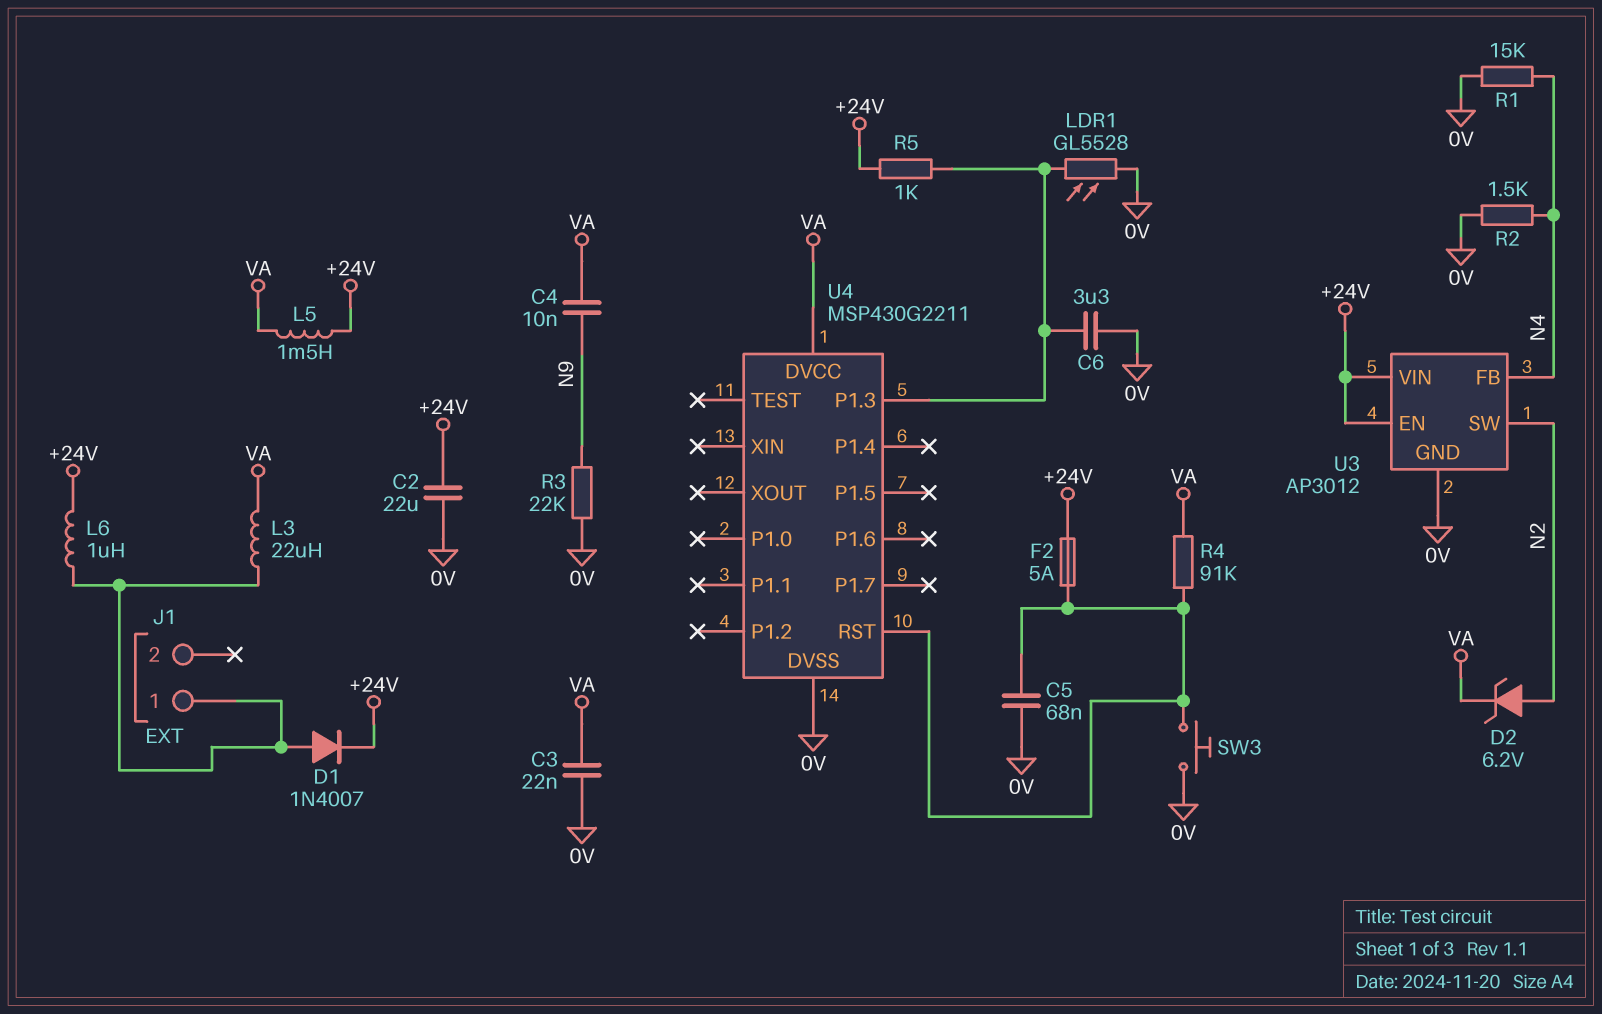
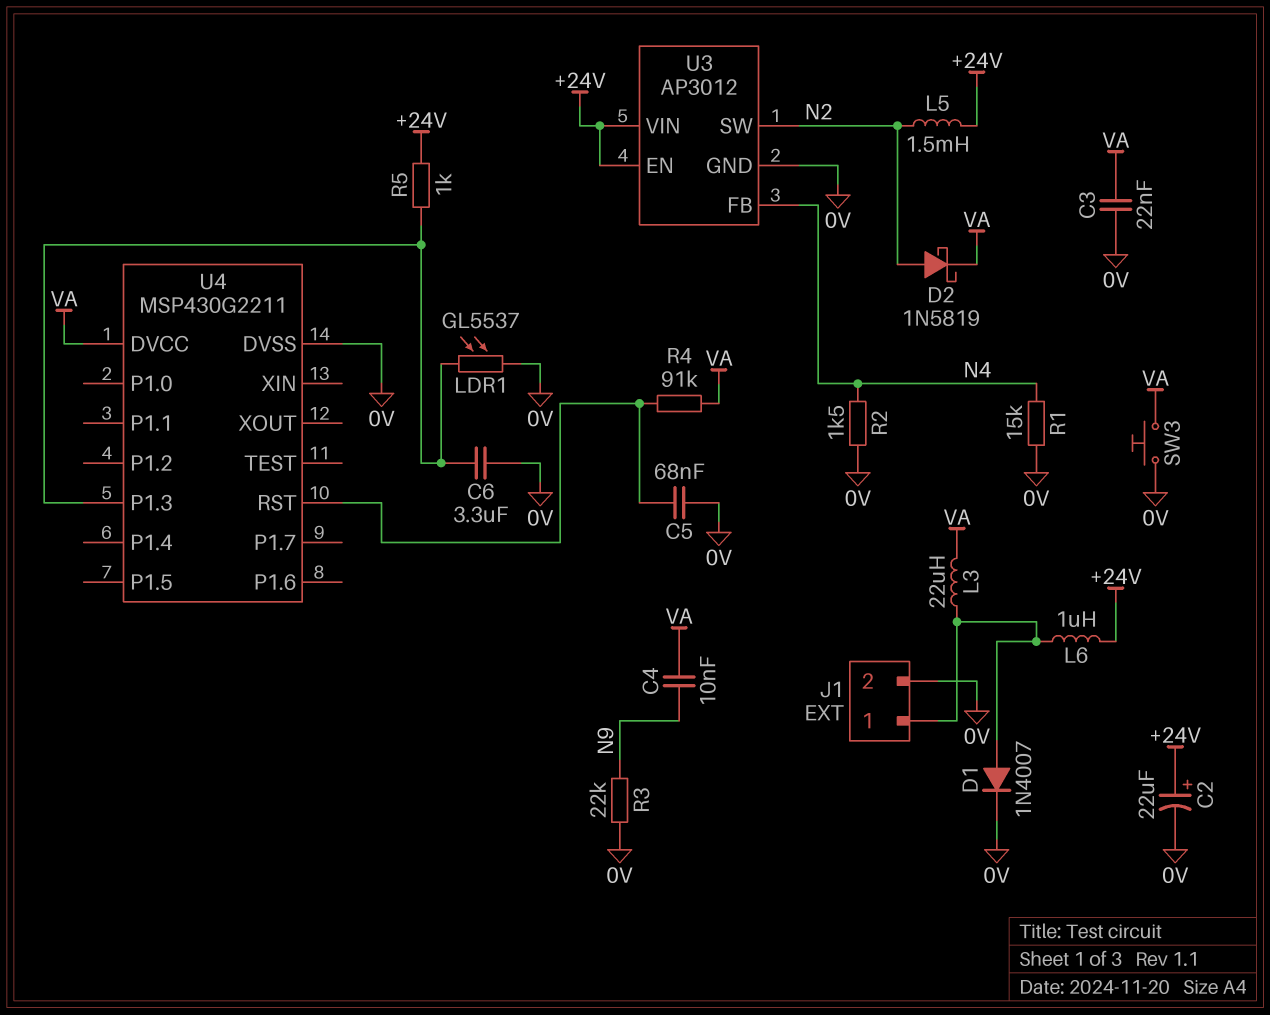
C2: 22uF (+24V, 0V) -> 22uF (plus +24V, minus 0V)
D1: diode 1N4007 (A J1/1, K +24V) -> diode 1N4007 (A J1/1, K 0V)
D2: zener 6.2V (A N2, K VA) -> schottky 1N5819 (A N2, K VA)
F2: 5A (+24V, U4/RST) -> none
J1 pin 2: none -> 0V
L5: 1.5mH (+24V, VA) -> 1.5mH (+24V, N2)
LDR1: GL5528 (0V, U4/P1.3) -> GL5537 (0V, U4/P1.3)
SW3: button (0V, U4/RST) -> button (0V, VA)

